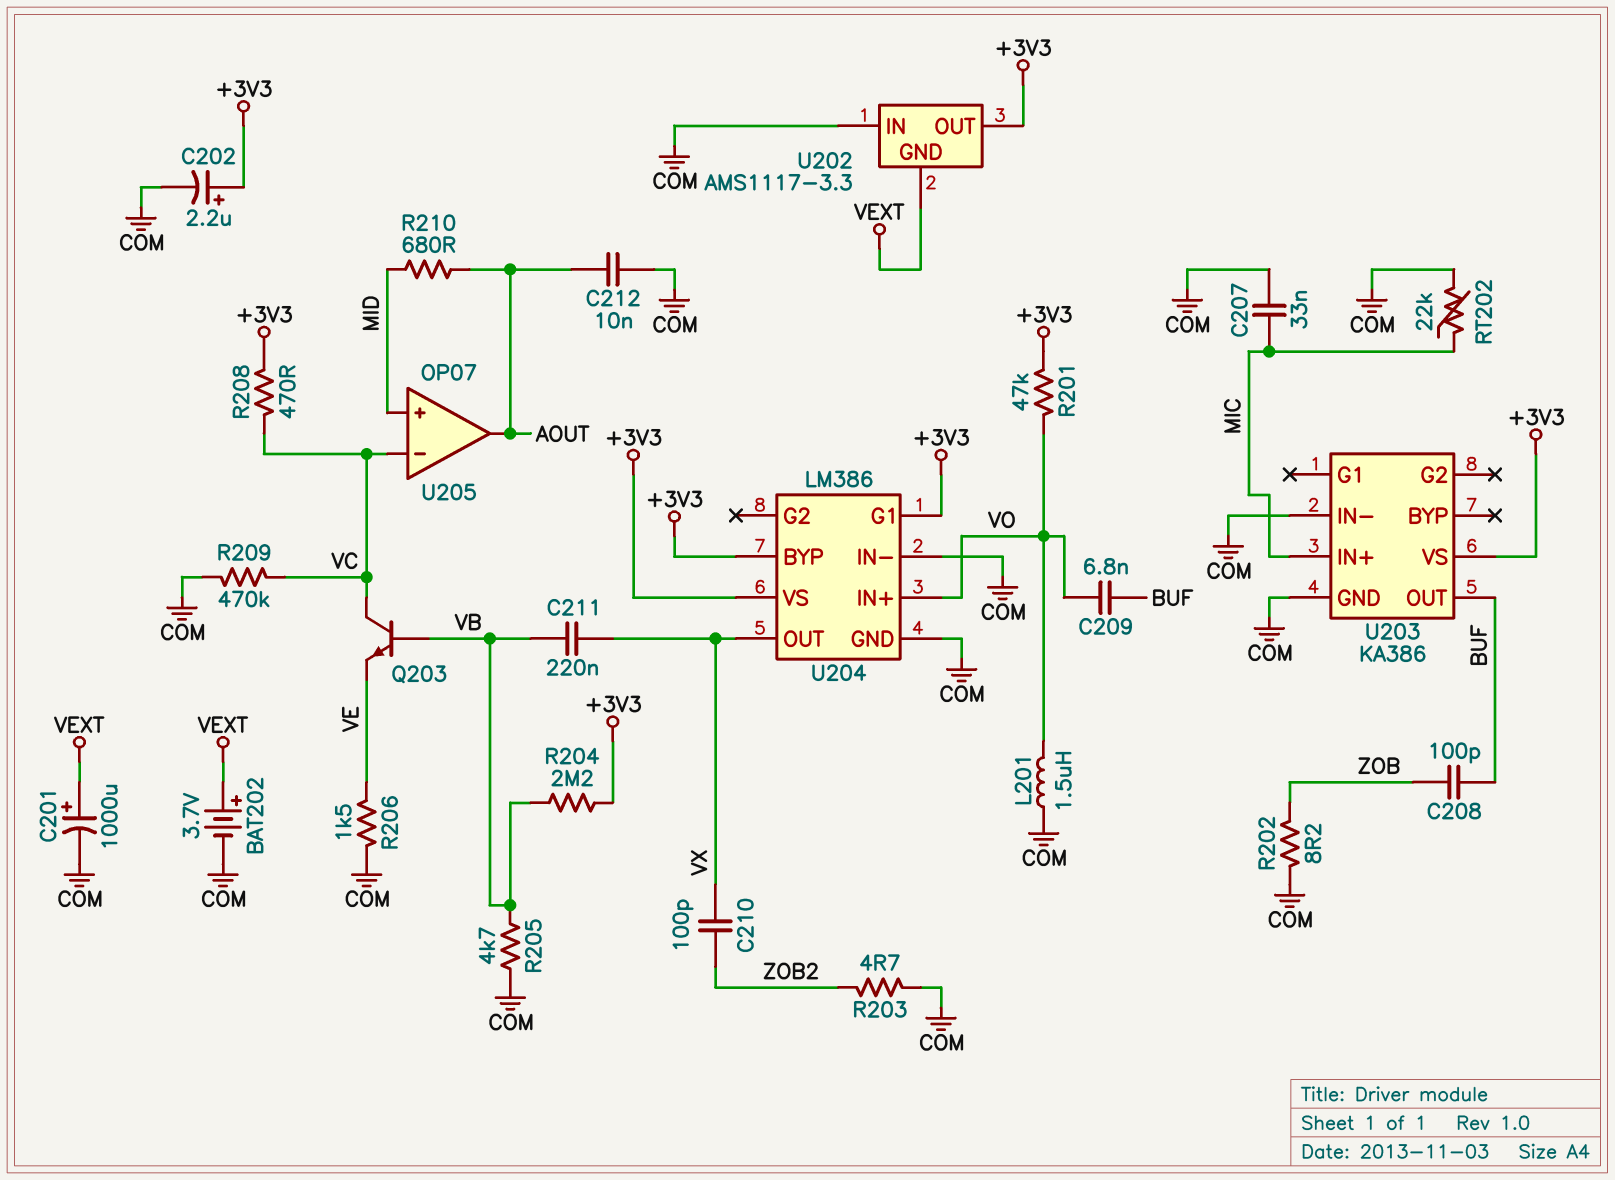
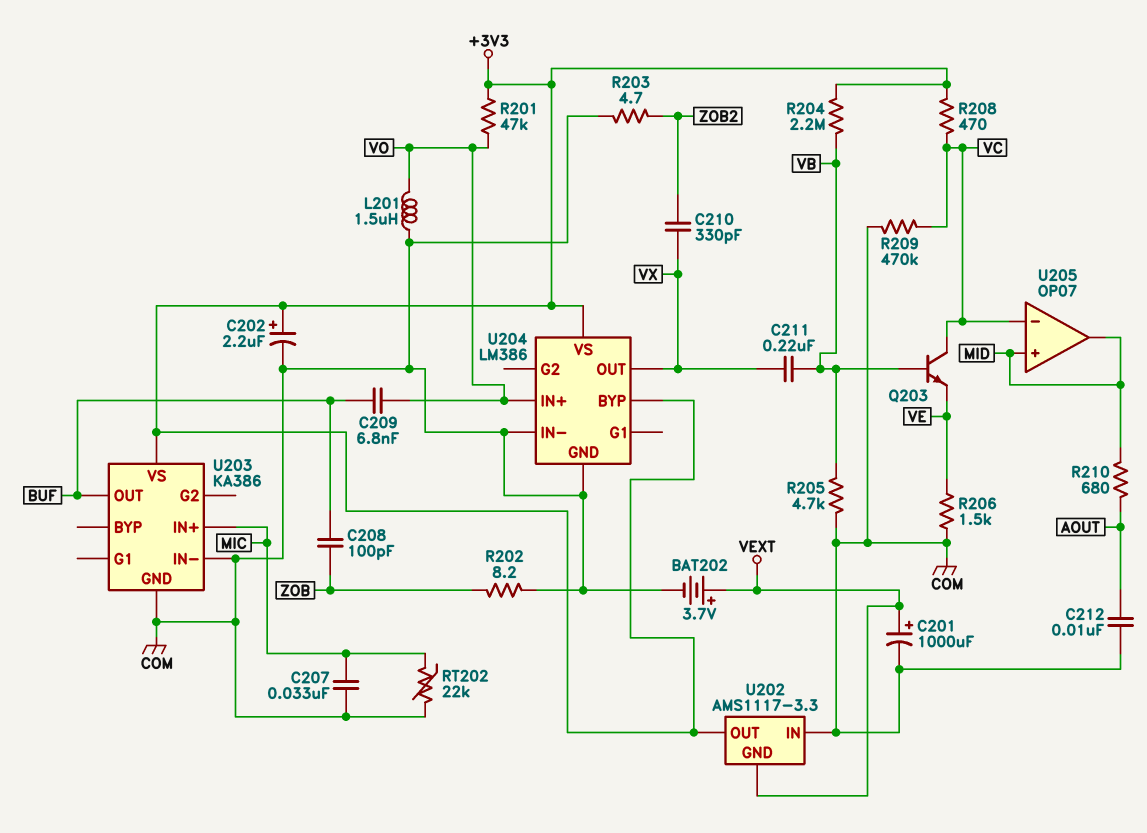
C210: 100pF (VX, ZOB2) -> 330pF (VX, ZOB2)
U204 pin G1: +3V3 -> none
U205 pin out: AOUT -> MID

